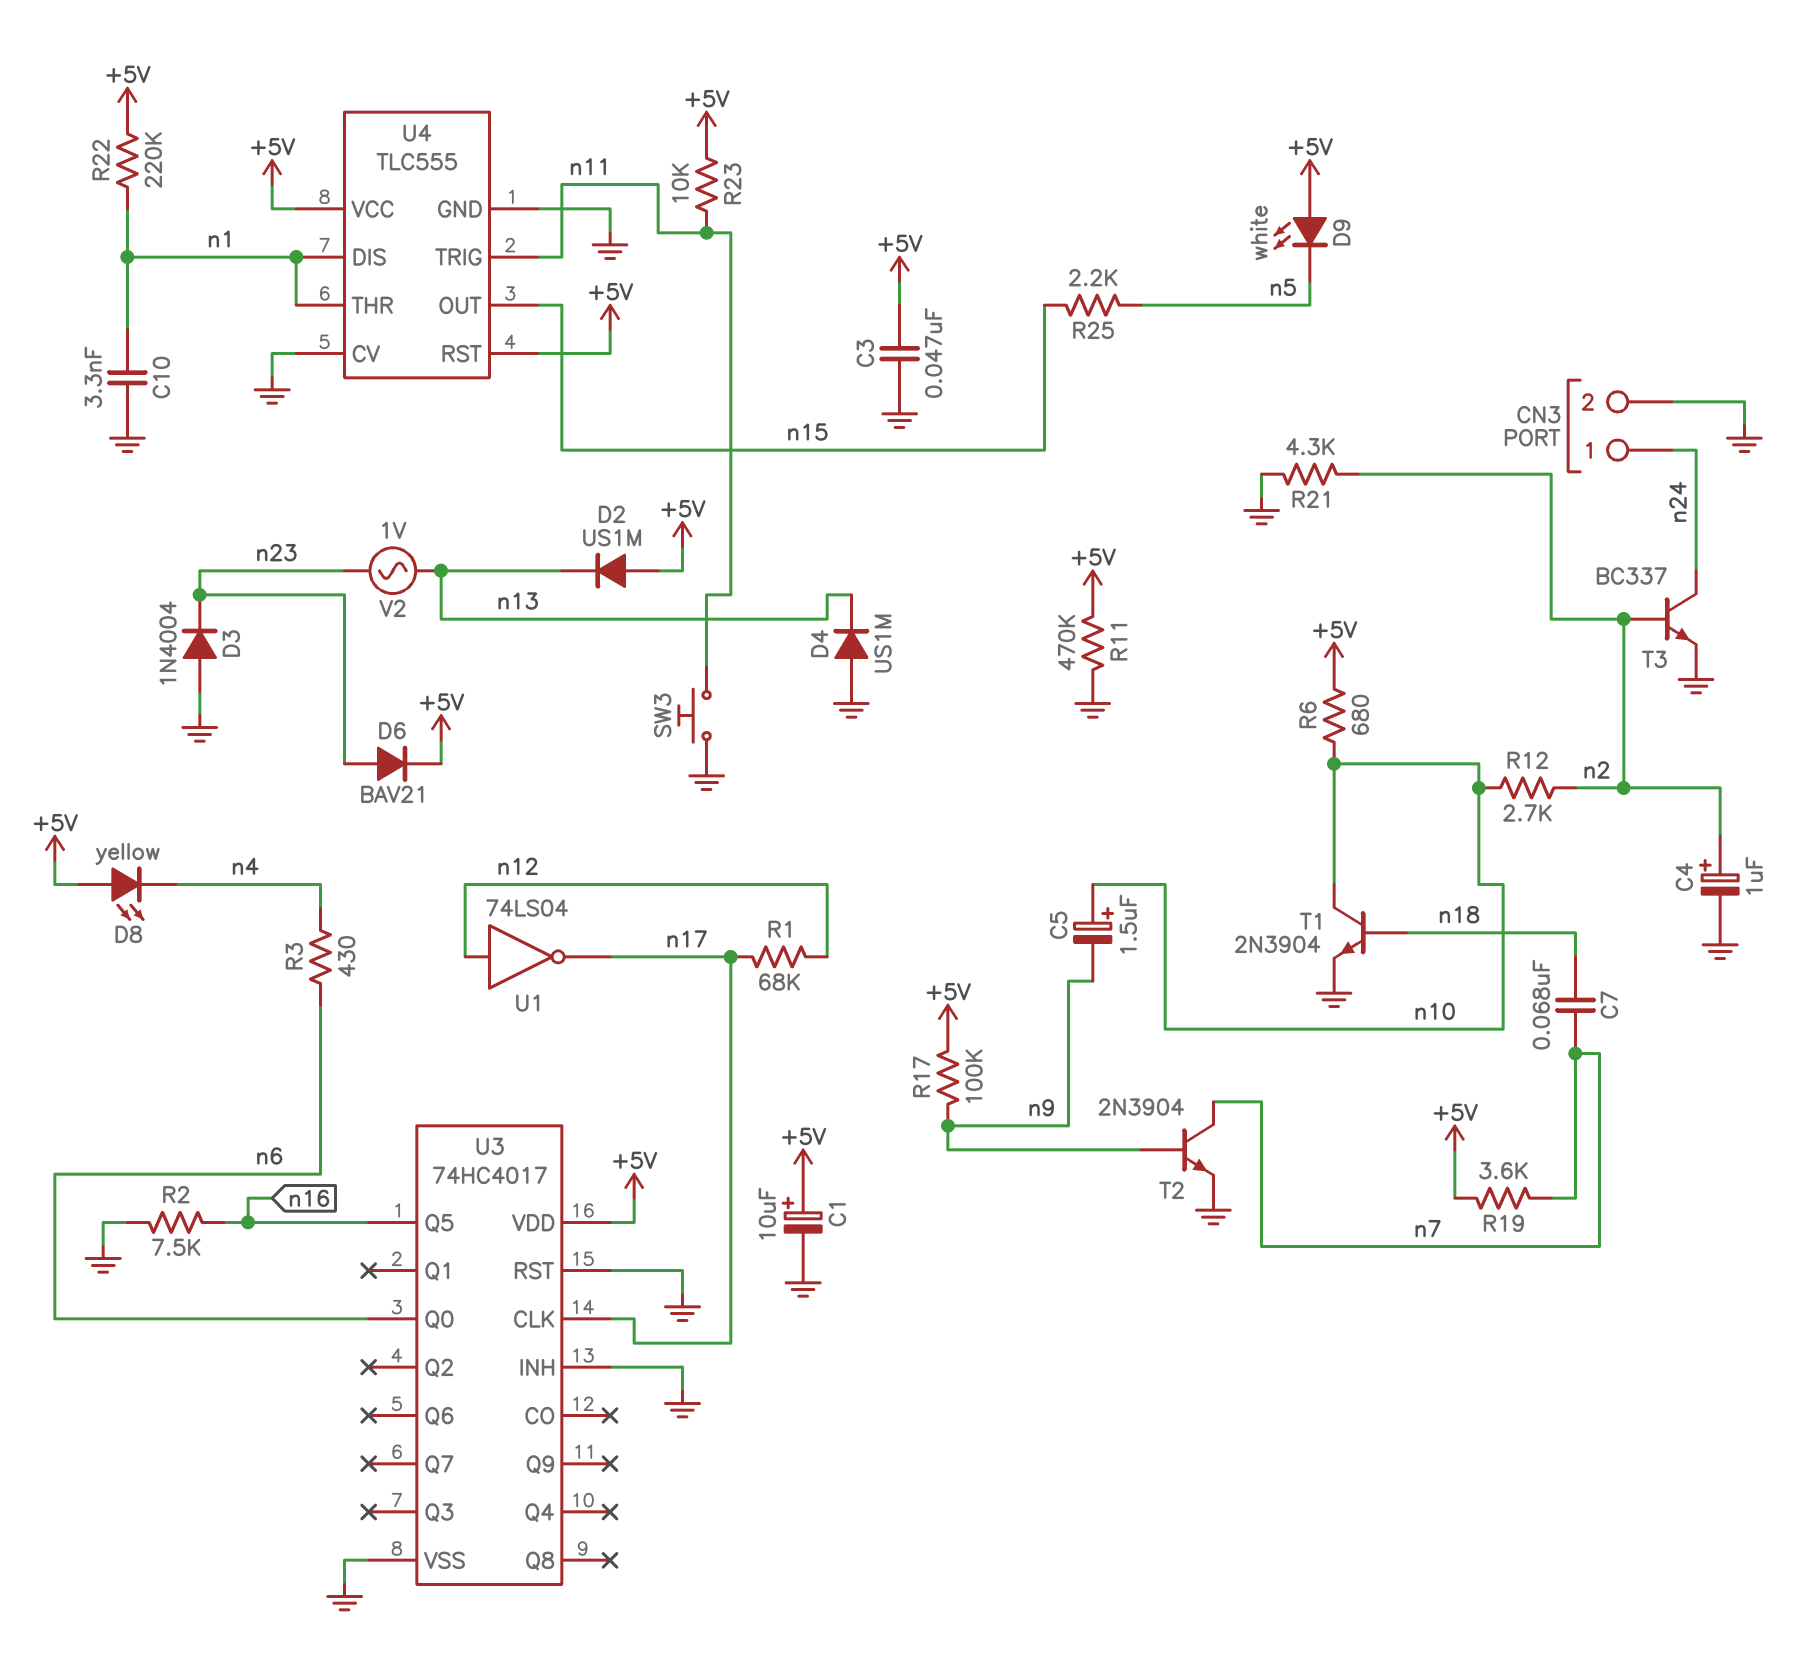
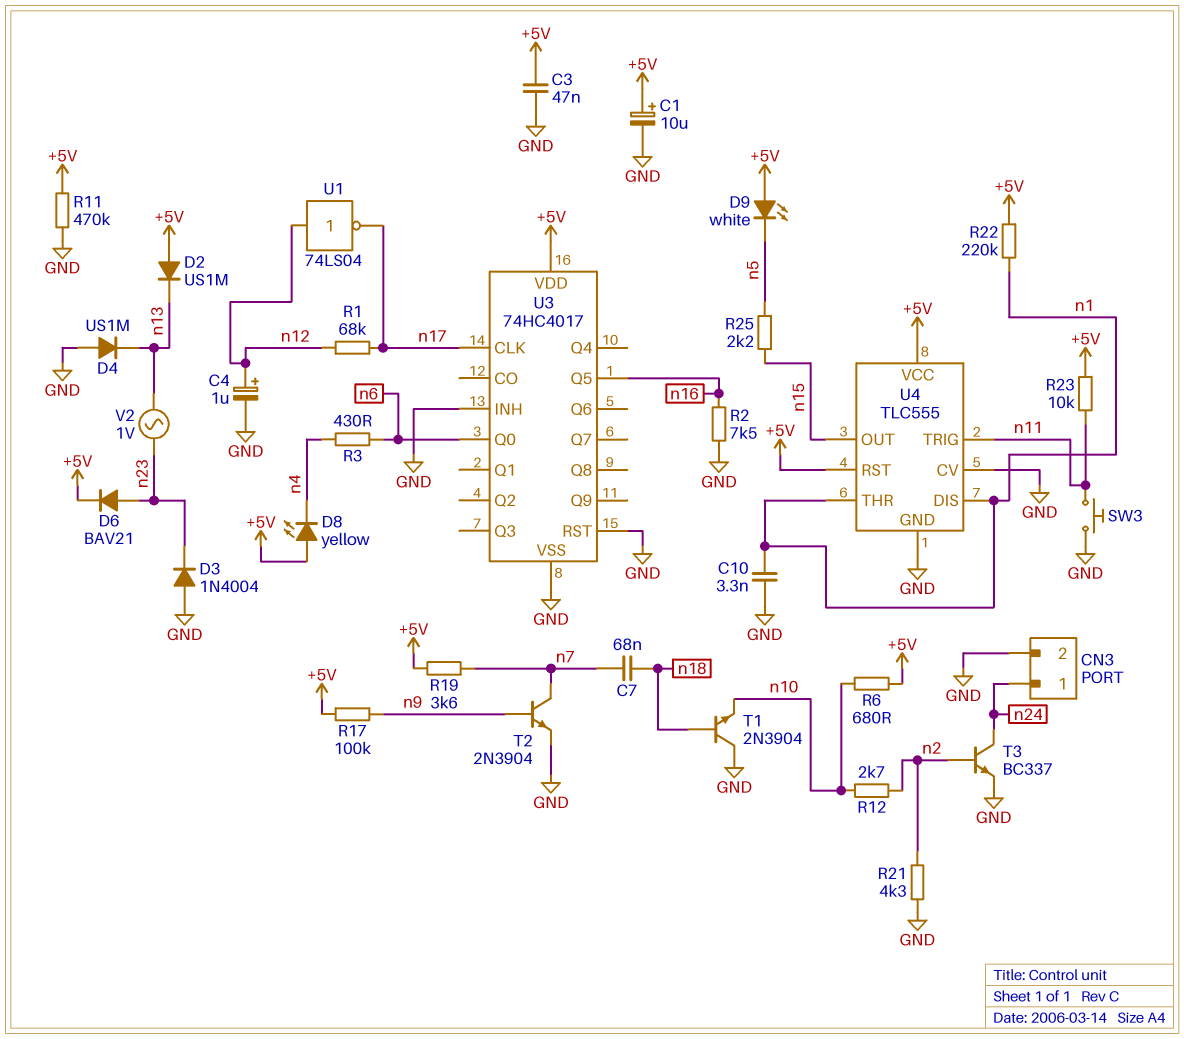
C4: 1uF (plus n2, minus GND) -> 1uF (plus n12, minus GND)
C5: 1.5uF (plus n10, minus n9) -> none
T1: NPN 2N3904 (B n18, C n10, E GND) -> NPN 2N3904 (B n18, C GND, E n10)

